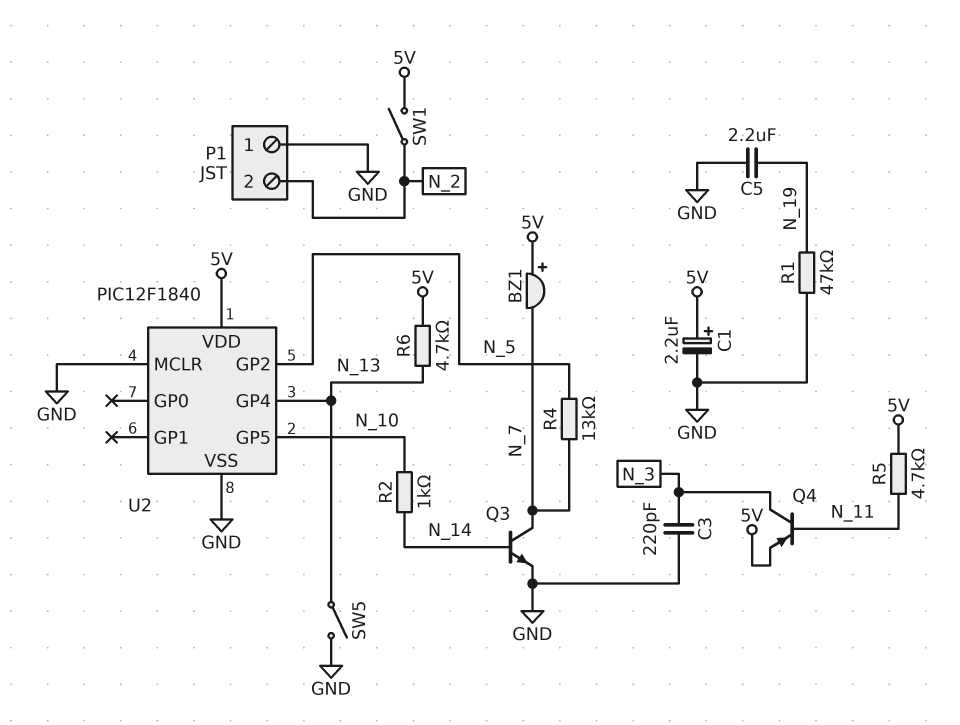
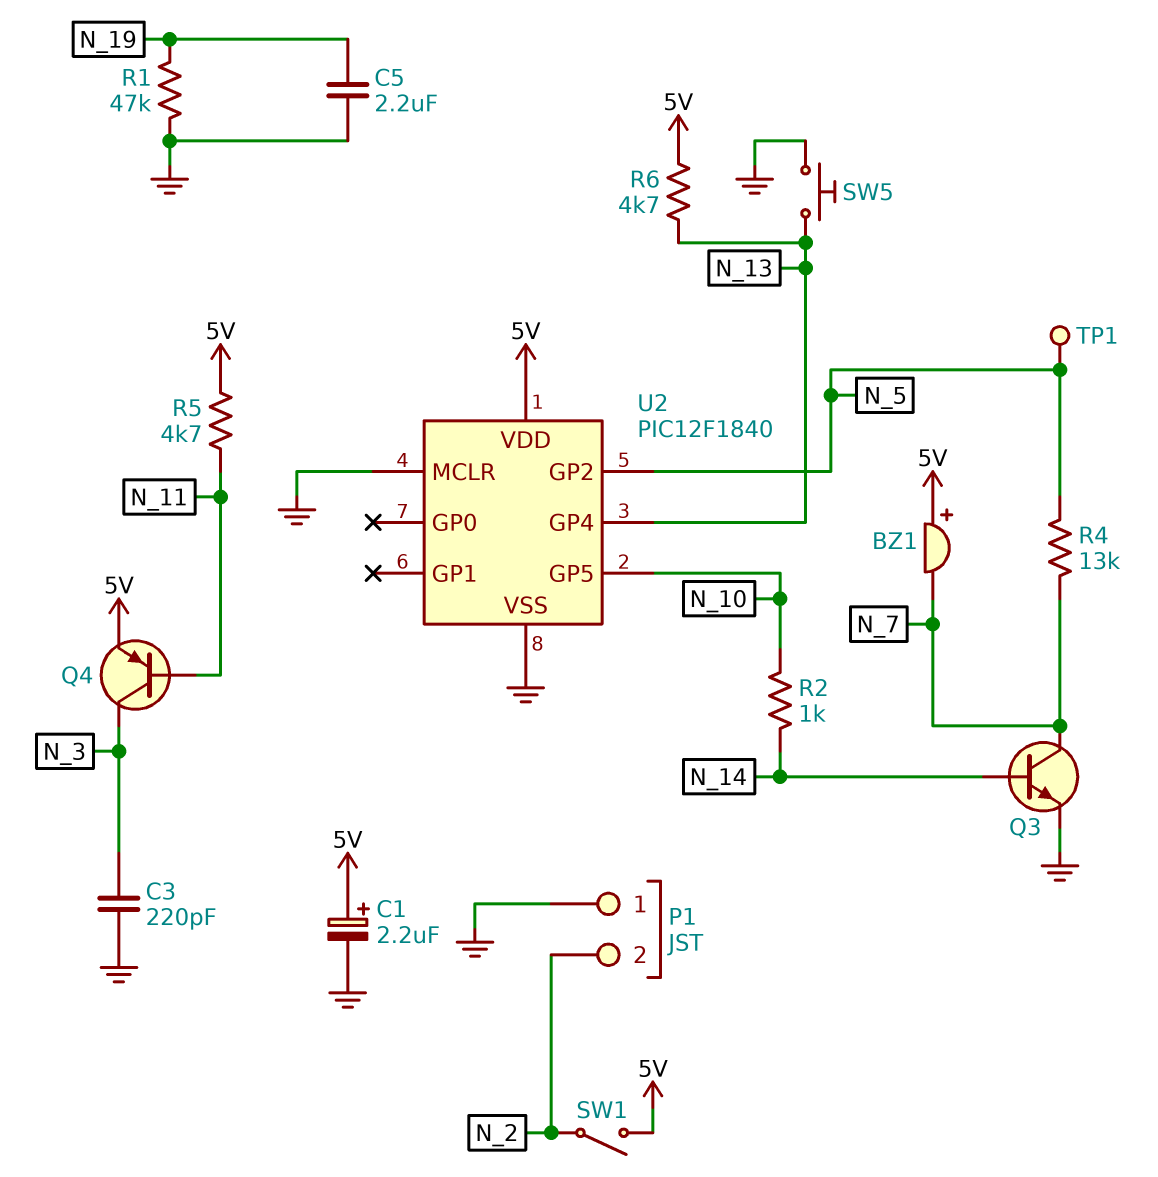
SW5: switch (GND, N_13) -> button (GND, N_13)
TP1: none -> test point (N_5)

